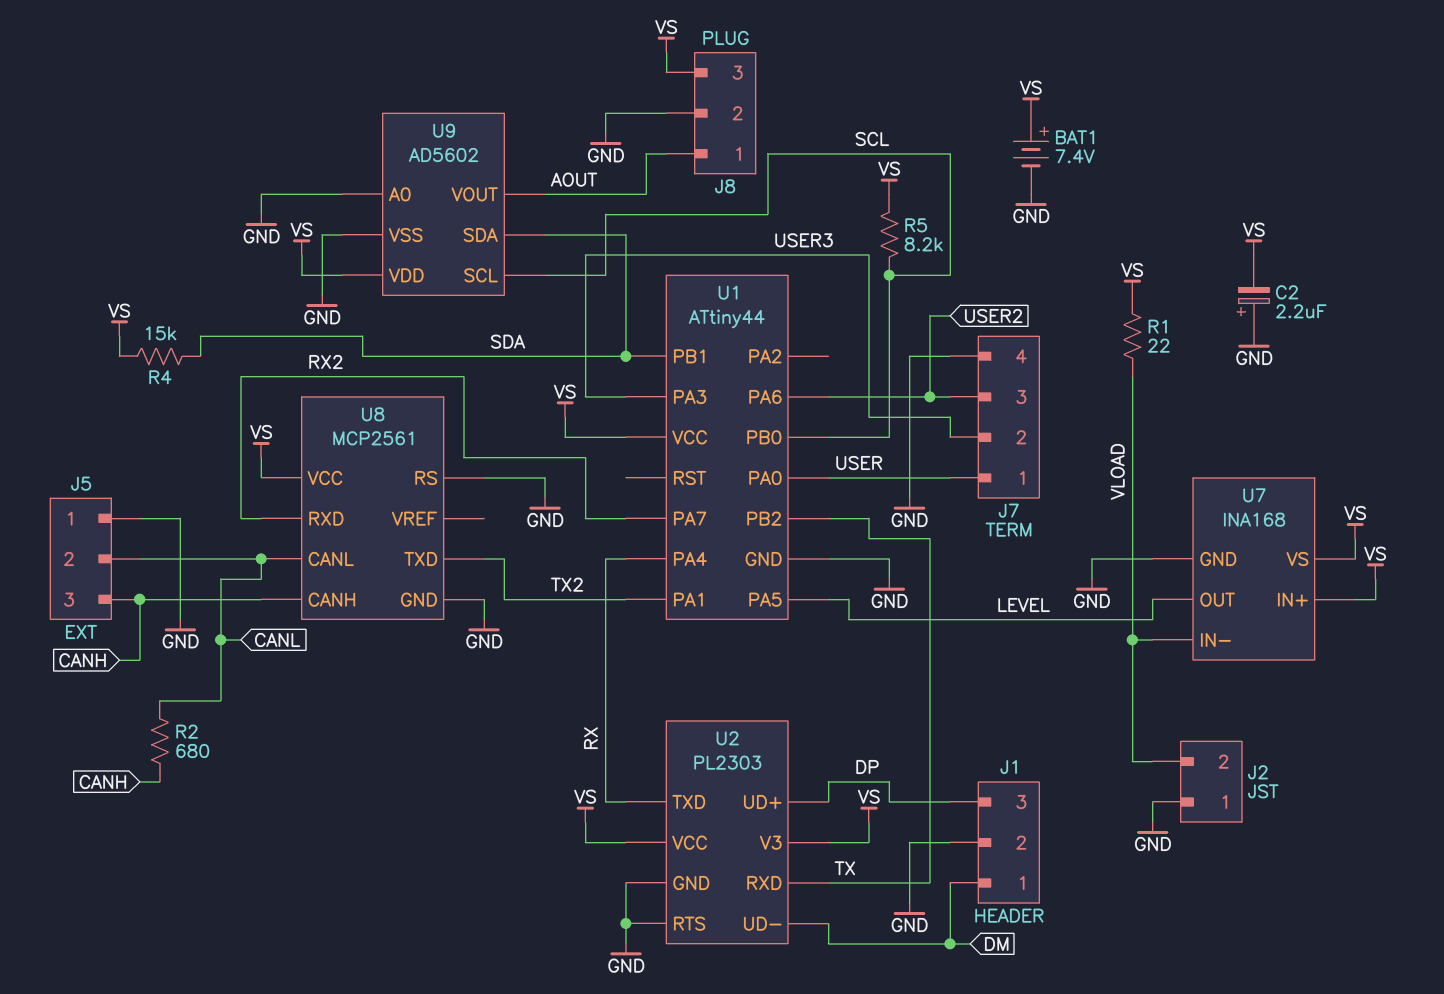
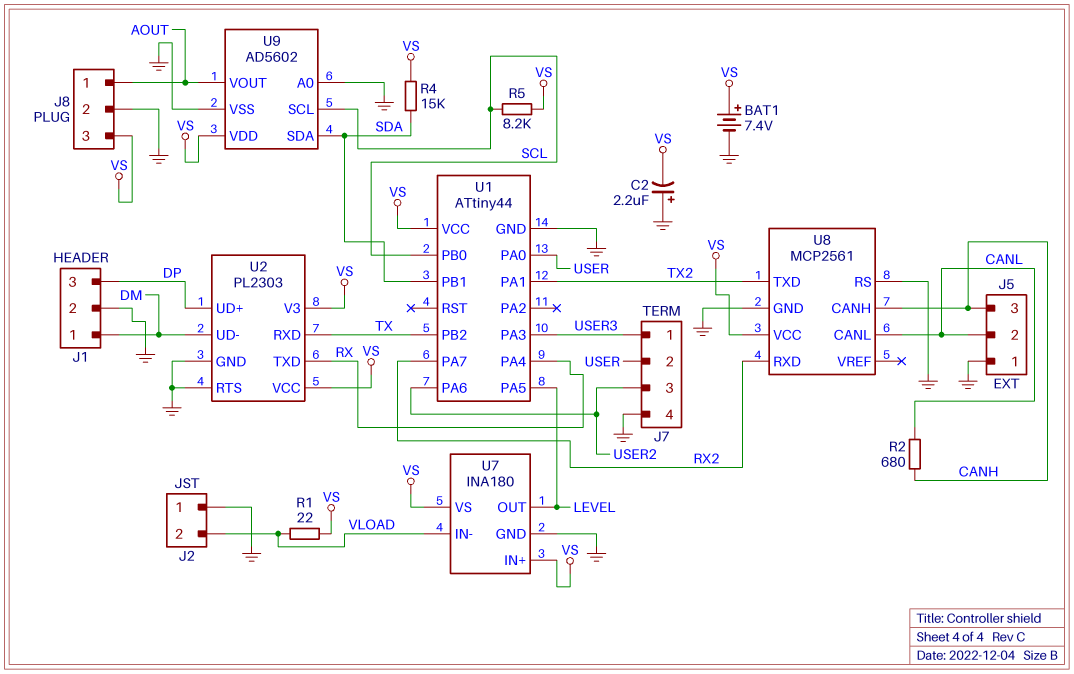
J7 pin 1: USER -> USER3
J7 pin 2: USER3 -> USER
U7: INA168 -> INA180

